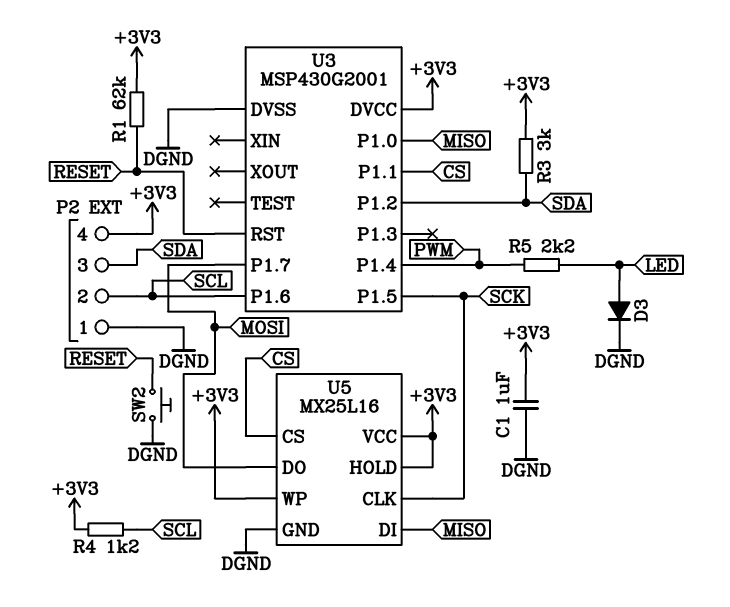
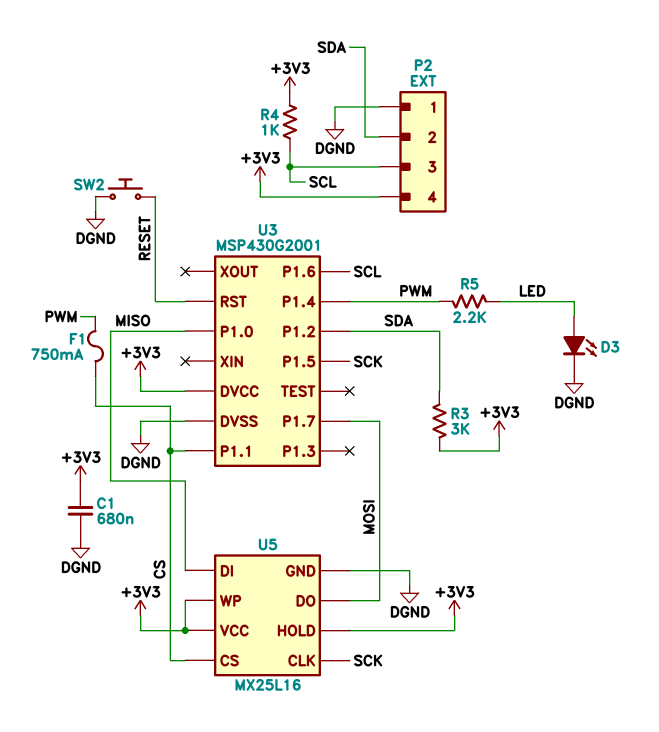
C1: 1uF (+3V3, DGND) -> 680nF (+3V3, DGND)
D3: diode (A LED, K DGND) -> LED (A LED, K DGND)
F1: none -> 750mA (CS, PWM)
P2 pin 2: SCL -> SDA
P2 pin 3: SDA -> SCL
R1: 62k (+3V3, RESET) -> none
R4: 1.2k (+3V3, SCL) -> 1k (+3V3, SCL)

